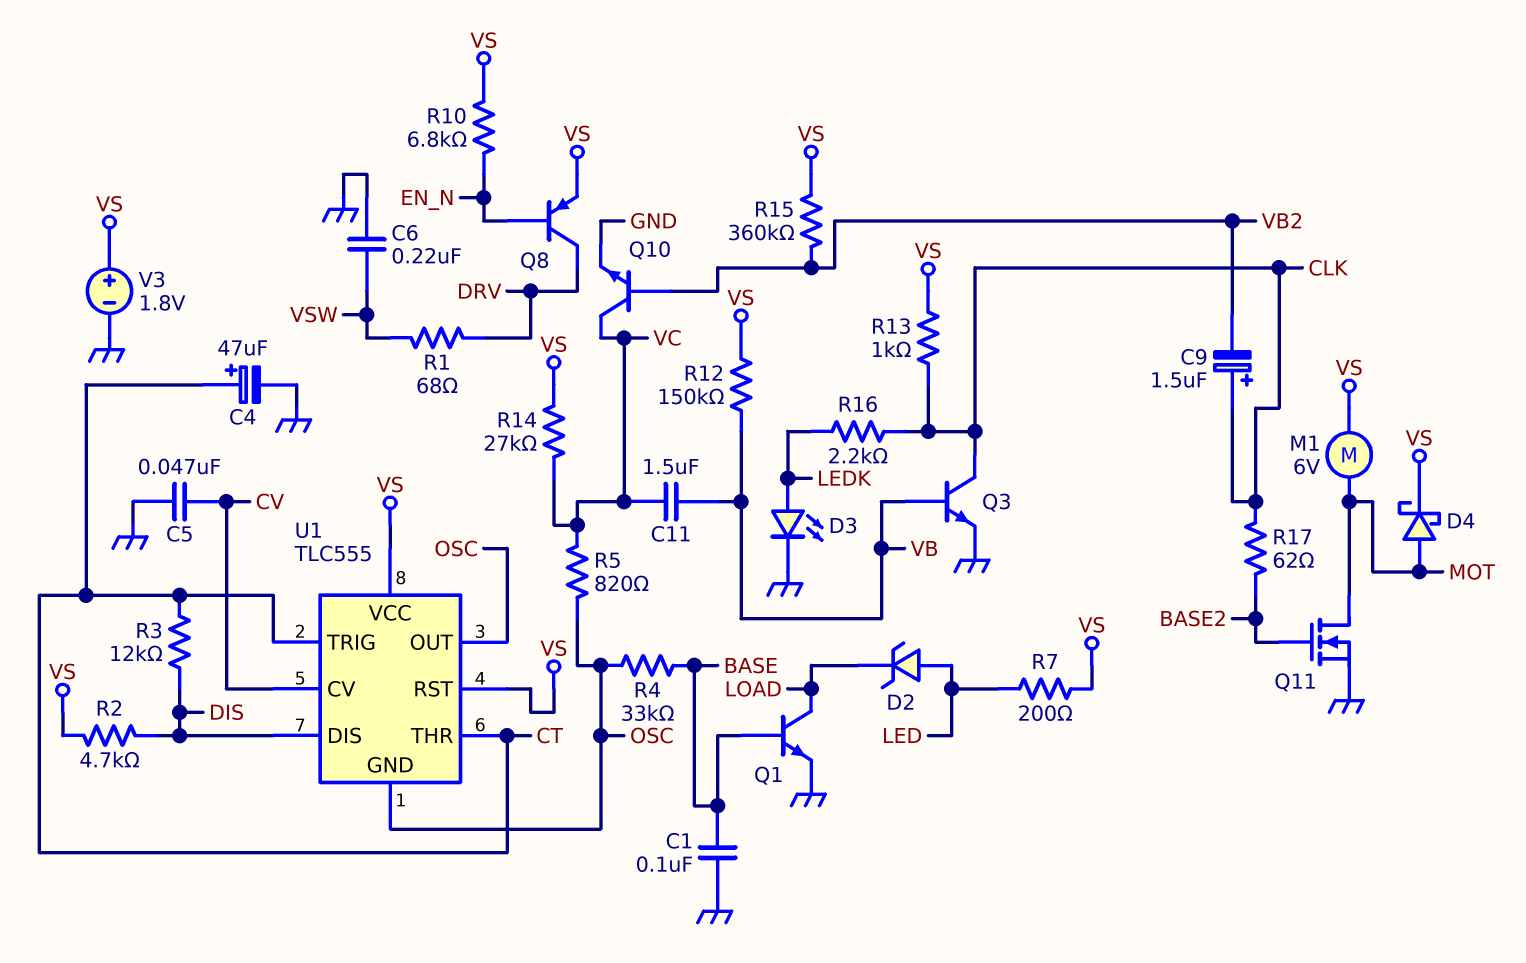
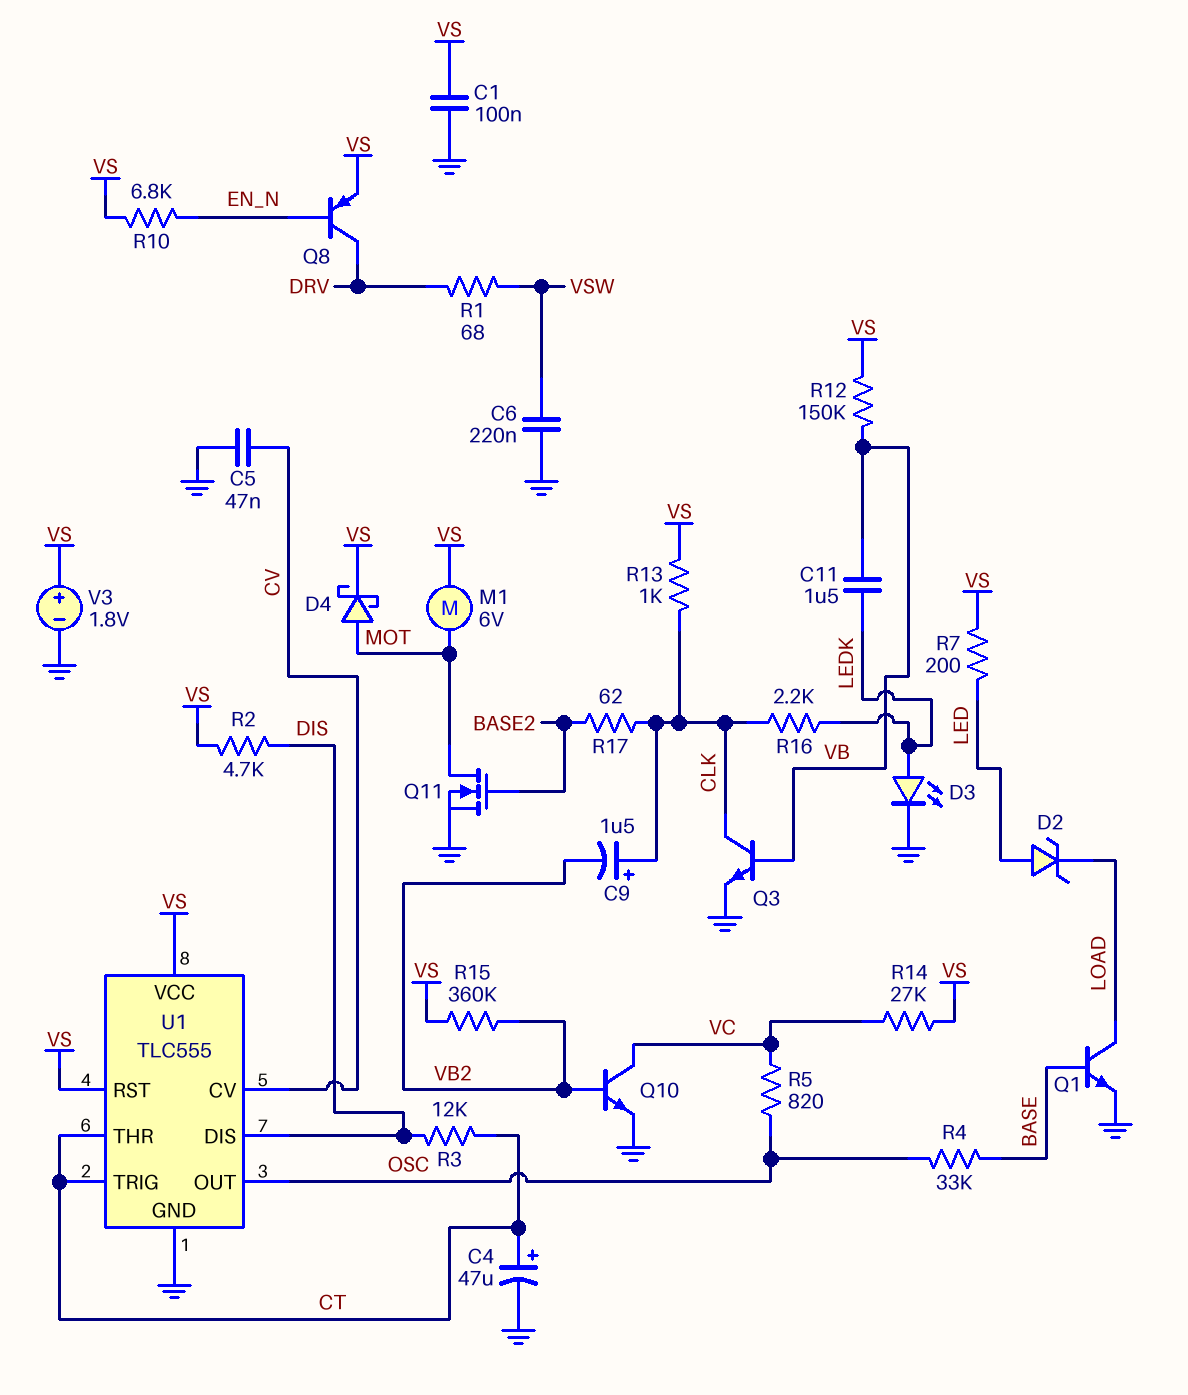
C1: 100nF (BASE, GND) -> 100nF (GND, VS)
C11: 1.5uF (VB, VC) -> 1.5uF (LEDK, VB)
U1 pin GND: OSC -> GND

